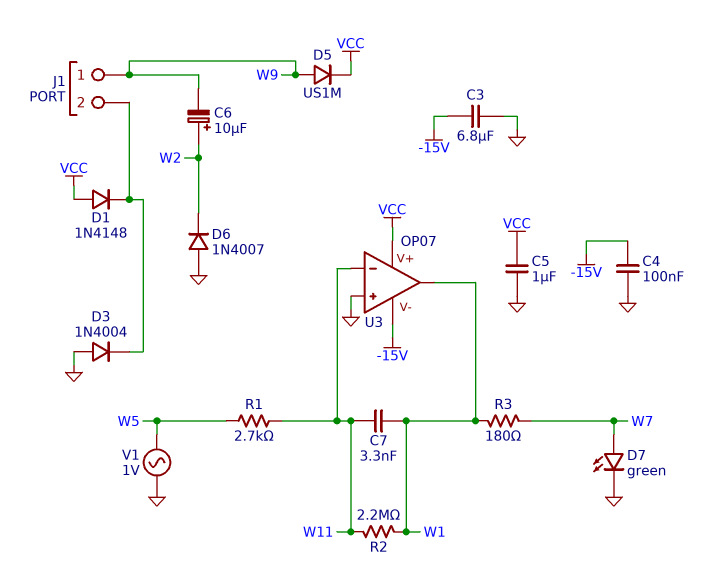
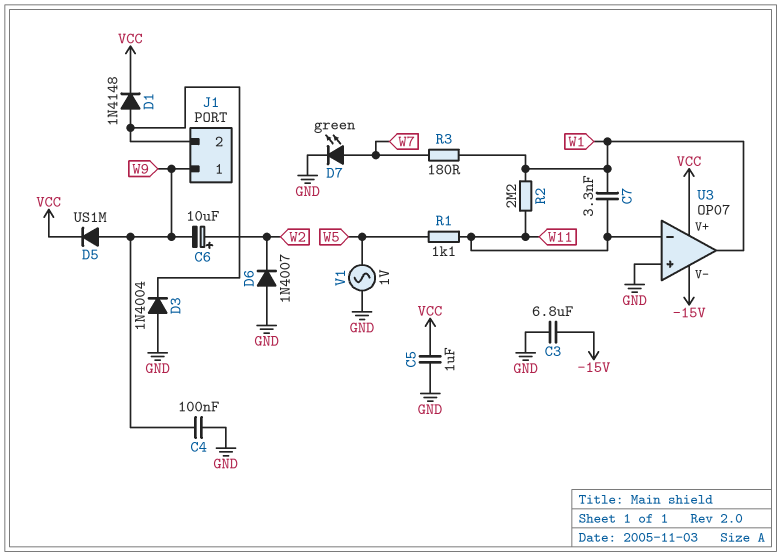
C4: 100nF (-15V, GND) -> 100nF (GND, W9)
D1: diode 1N4148 (A VCC, K J1/2) -> diode 1N4148 (A J1/2, K VCC)
R1: 2.7k (W5, W11) -> 1.1k (W5, W11)

